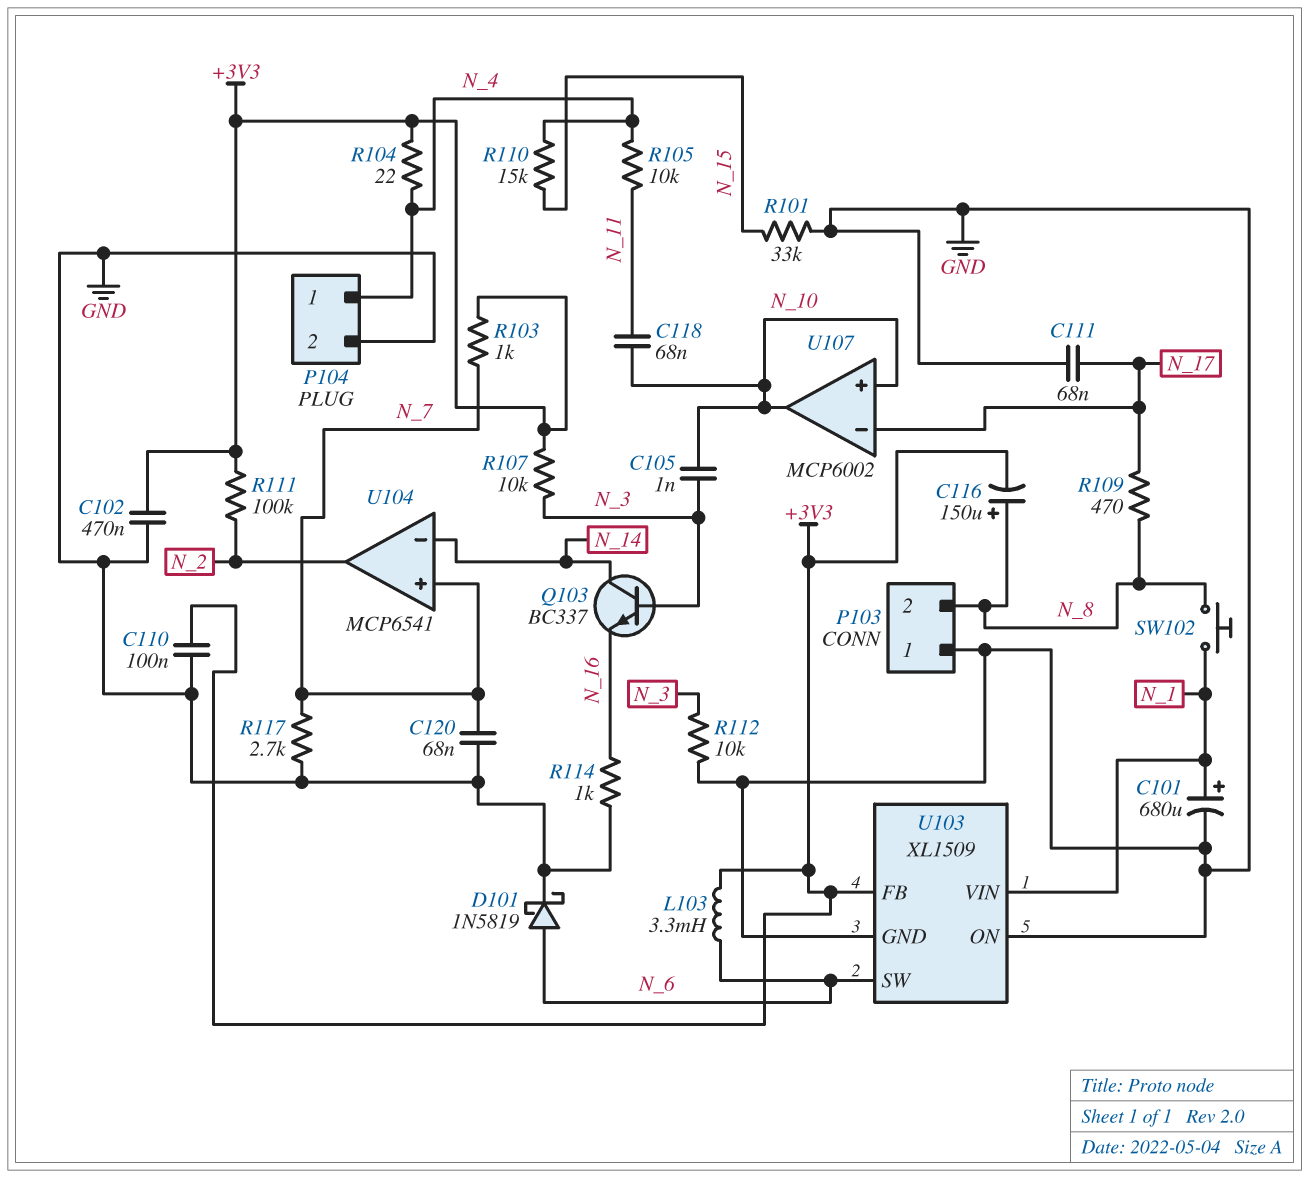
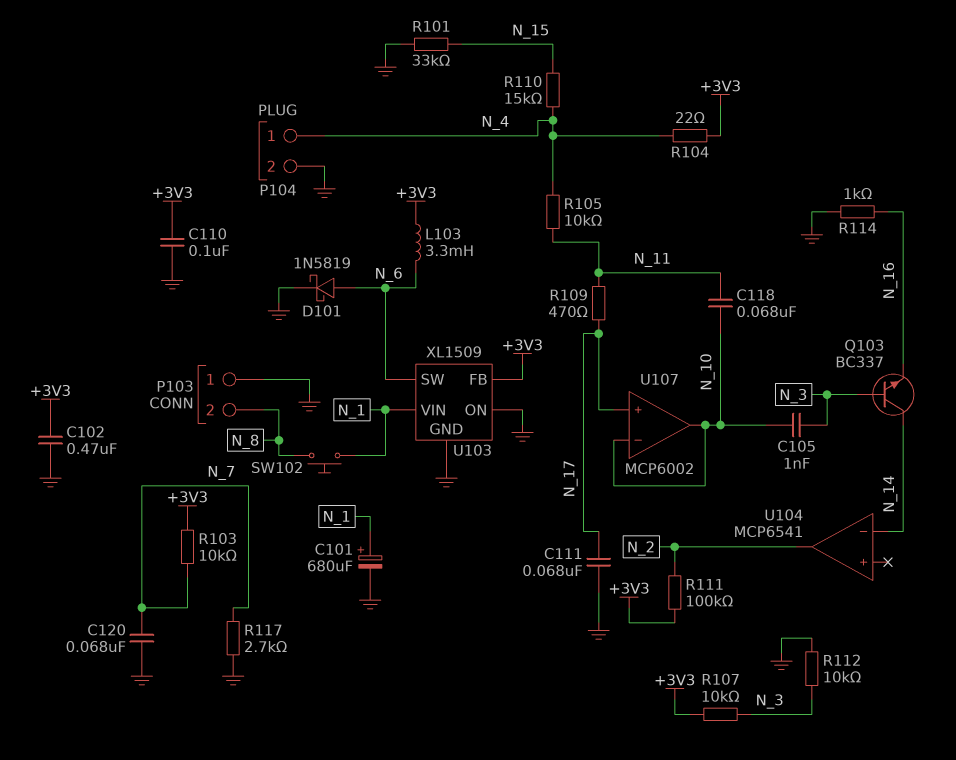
C116: 150uF (plus N_8, minus +3V3) -> none
R103: 1k (+3V3, N_7) -> 10k (+3V3, N_7)
R109: 470 (N_8, N_17) -> 470 (N_11, N_17)
U104 pin in+: N_7 -> none
U107 pin in+: N_10 -> N_17
U107 pin in-: N_17 -> N_10

